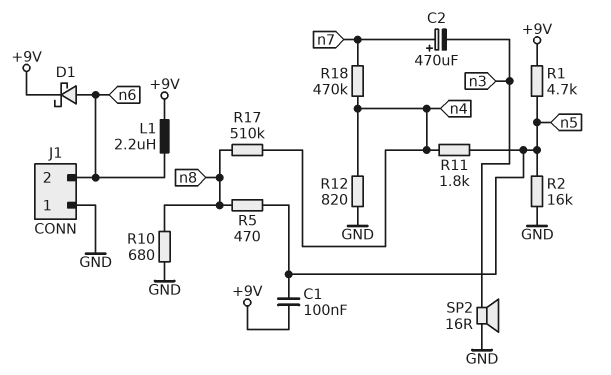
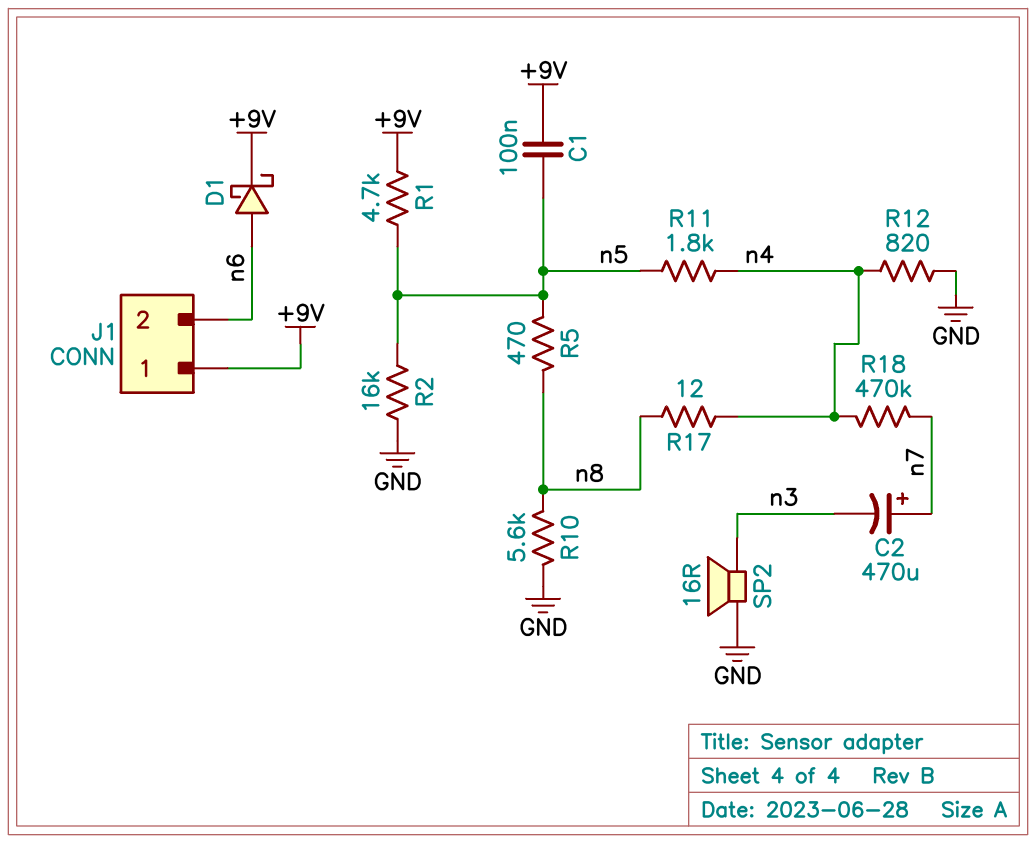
J1 pin 1: GND -> +9V
L1: 2.2uH (+9V, n6) -> none
R10: 680 (GND, n8) -> 5.6k (GND, n8)
R17: 510k (n4, n8) -> 12 (n4, n8)

